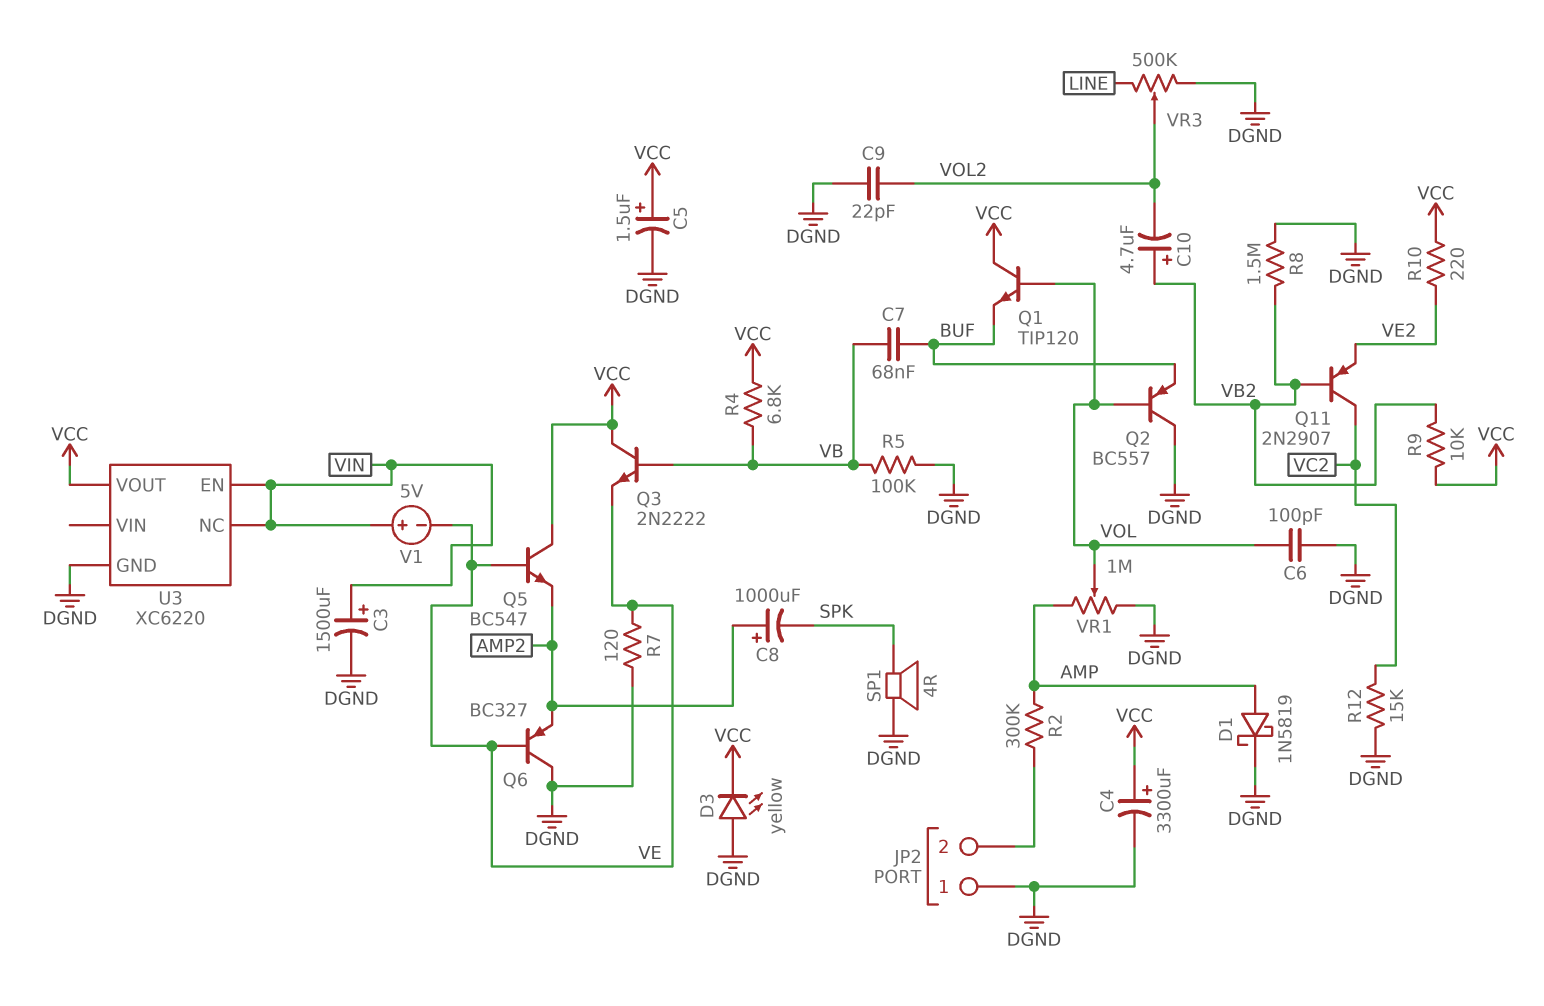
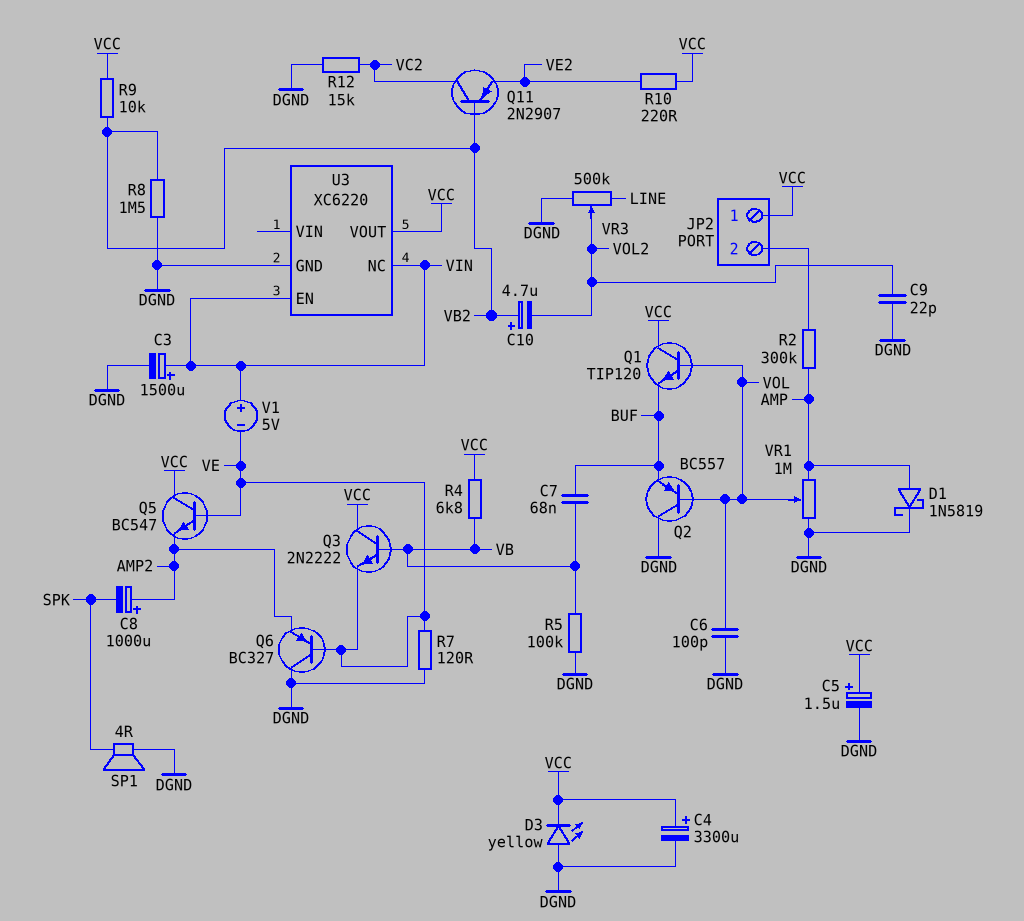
JP2 pin 1: DGND -> VCC

